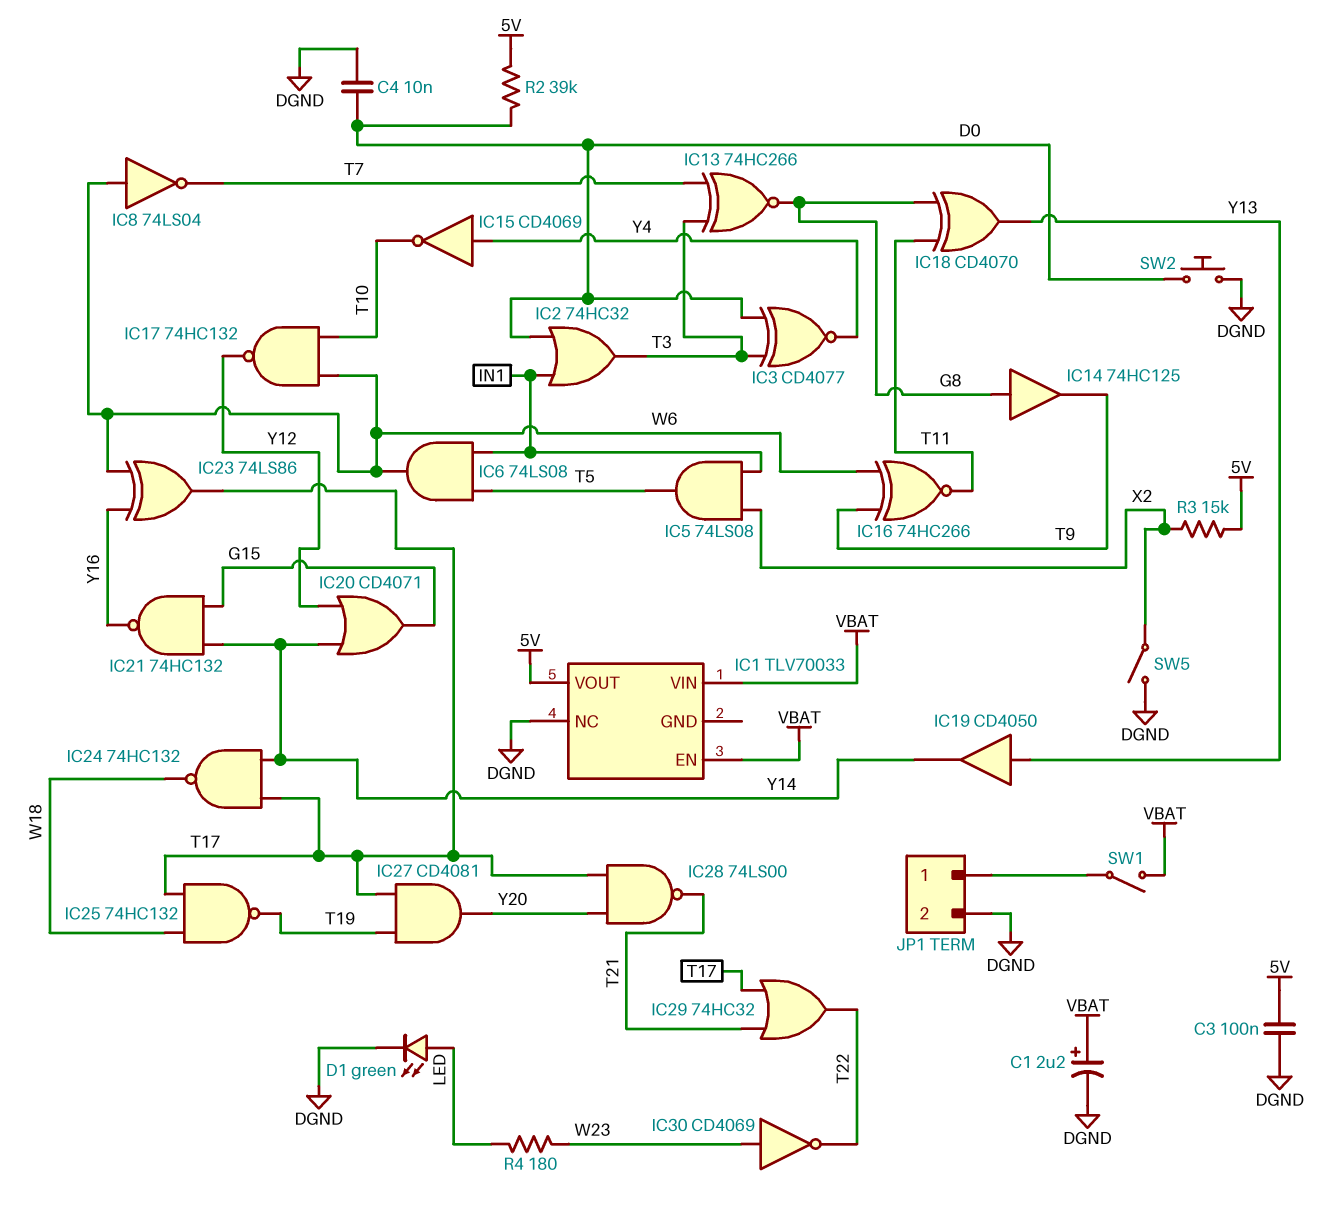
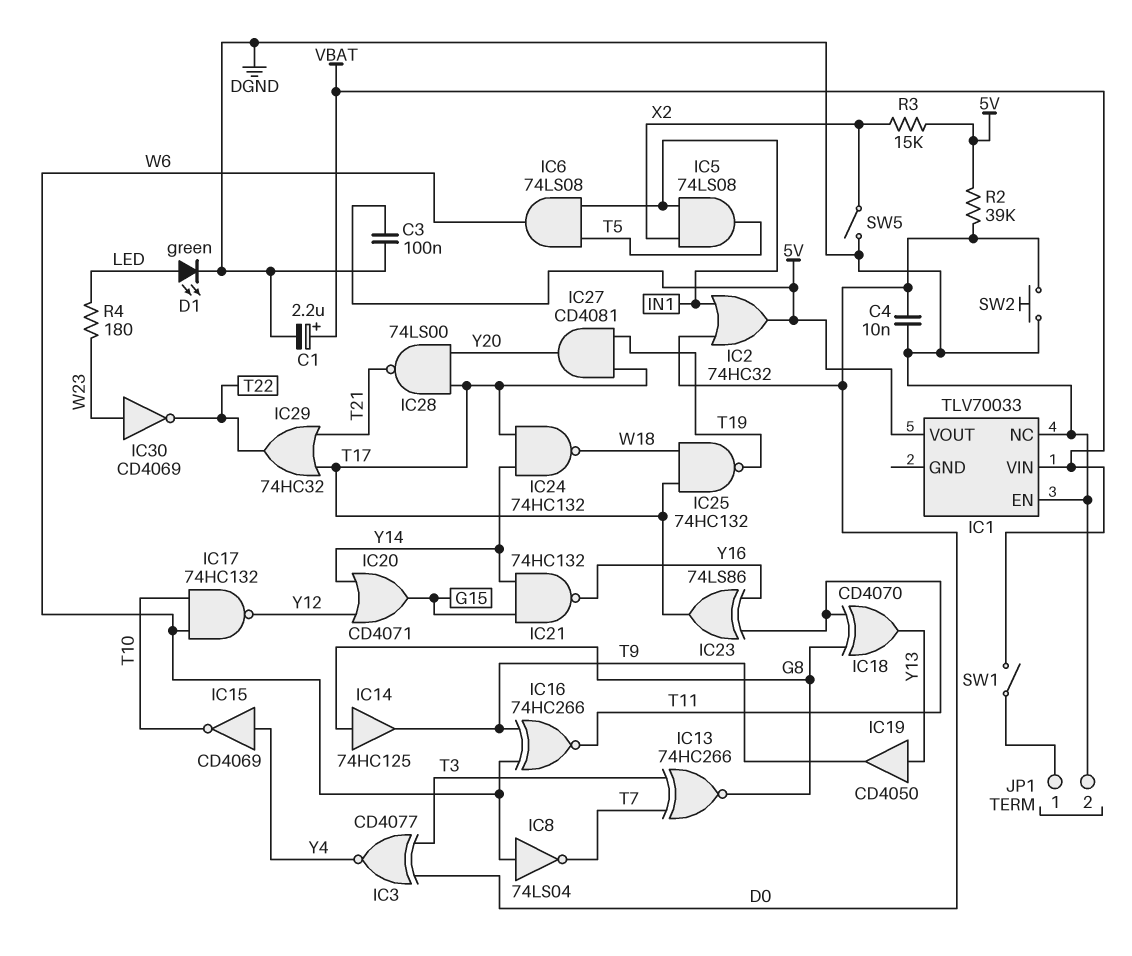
IC1 pin EN: VBAT -> DGND
IC2: OR 74HC32 (in D0, in IN1, out T3) -> OR 74HC32 (in D0, in IN1, out 5V)
IC19: buffer CD4050 (in Y13, out Y14) -> buffer CD4050 (in Y13, out T9)
IC23: XOR 74LS86 (in W6, in Y16, out T17) -> XOR 74LS86 (in T11, in Y16, out T17)

